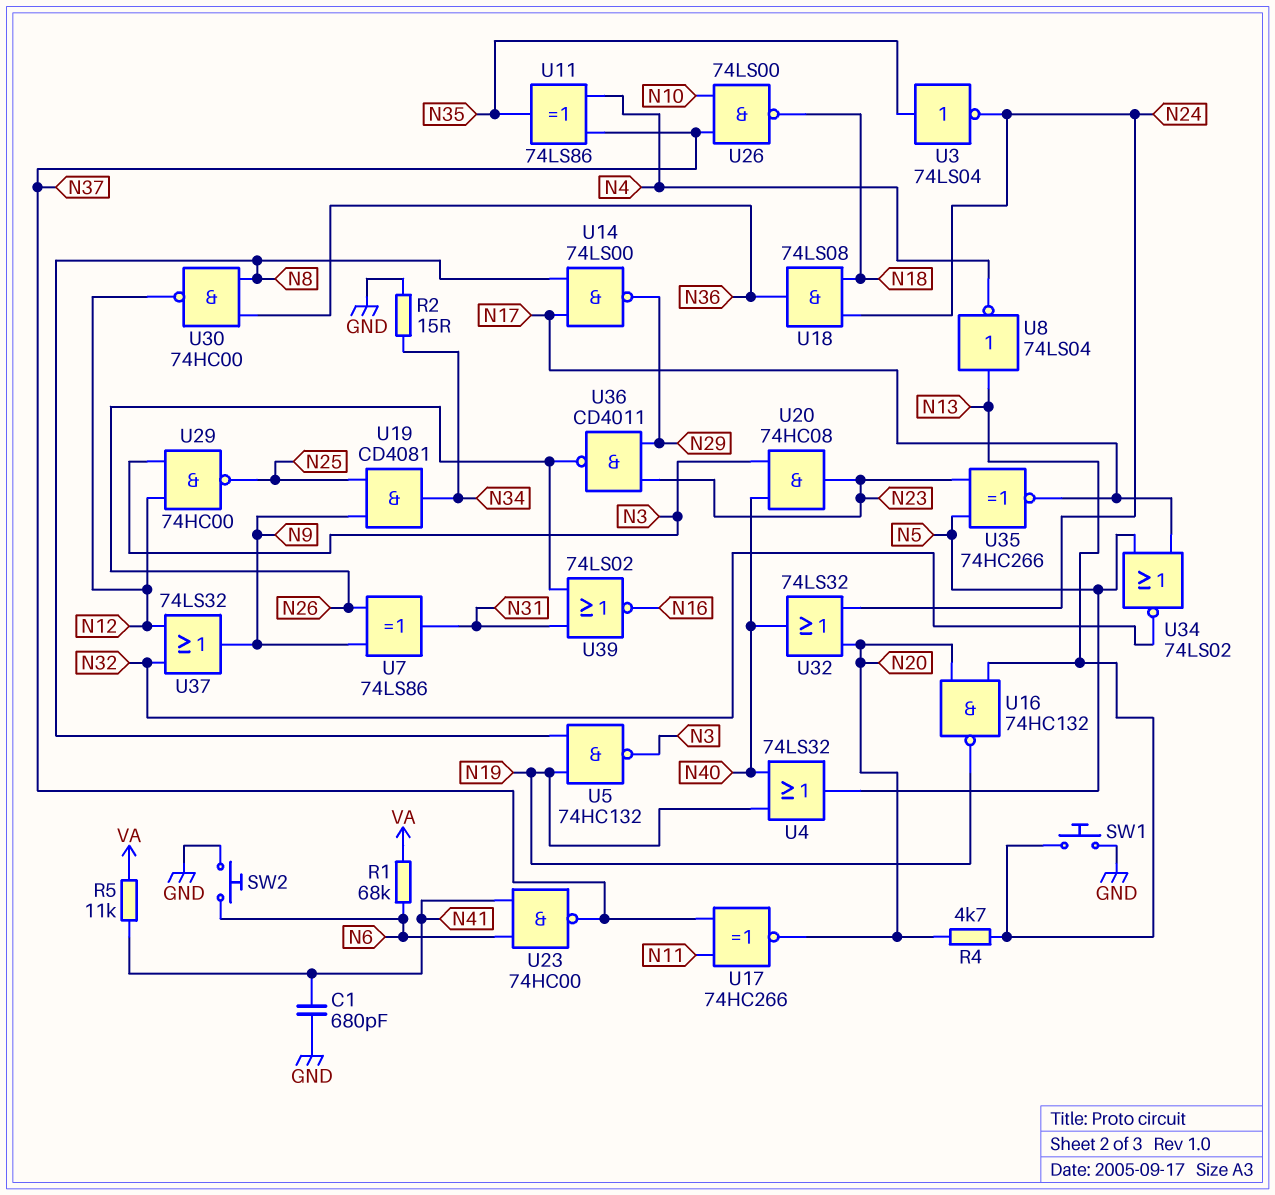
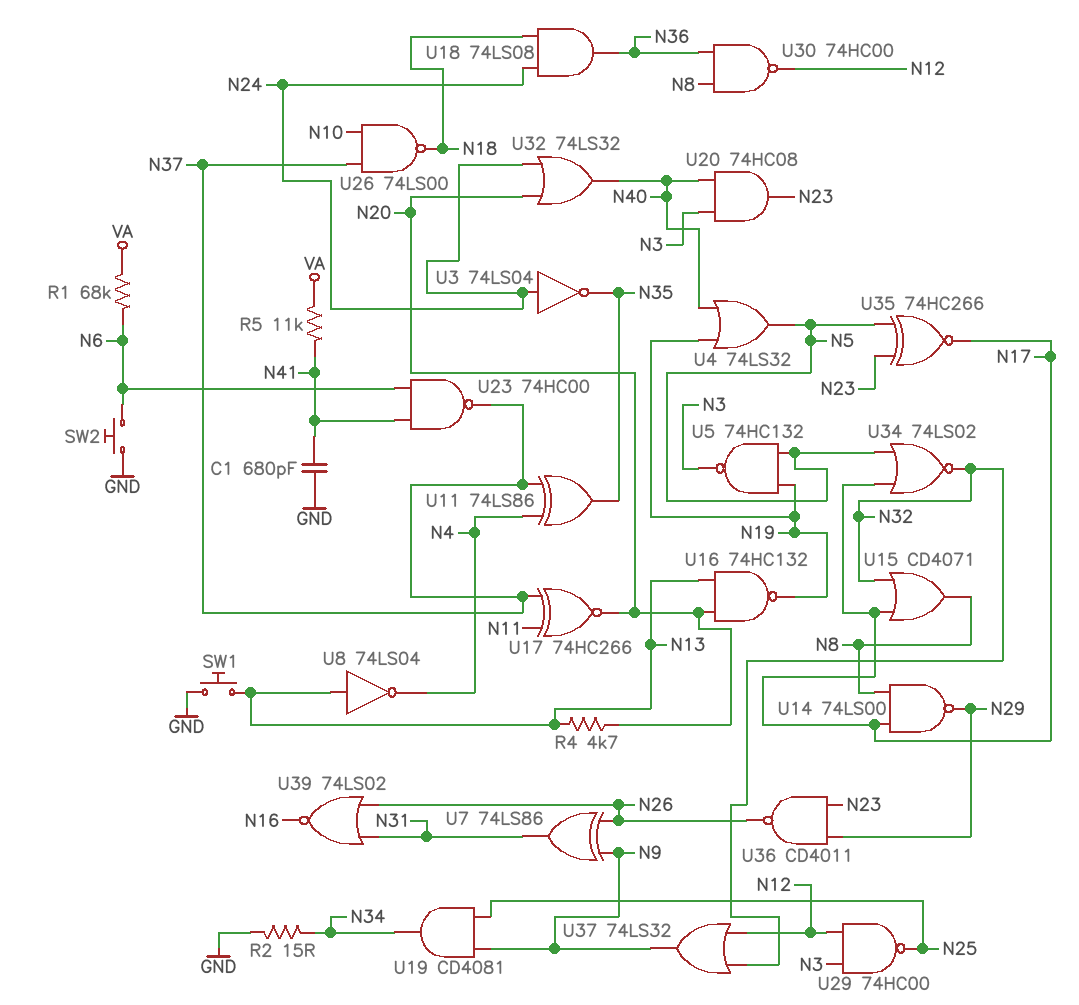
U3: NOT 74LS04 (in N35, out N24) -> NOT 74LS04 (in N24, out N35)
U5: NAND 74HC132 (in N8, in N19, out N3) -> NAND 74HC132 (in N5, in N19, out N3)
U15: none -> OR CD4071 (in N17, in N32, out N8)

